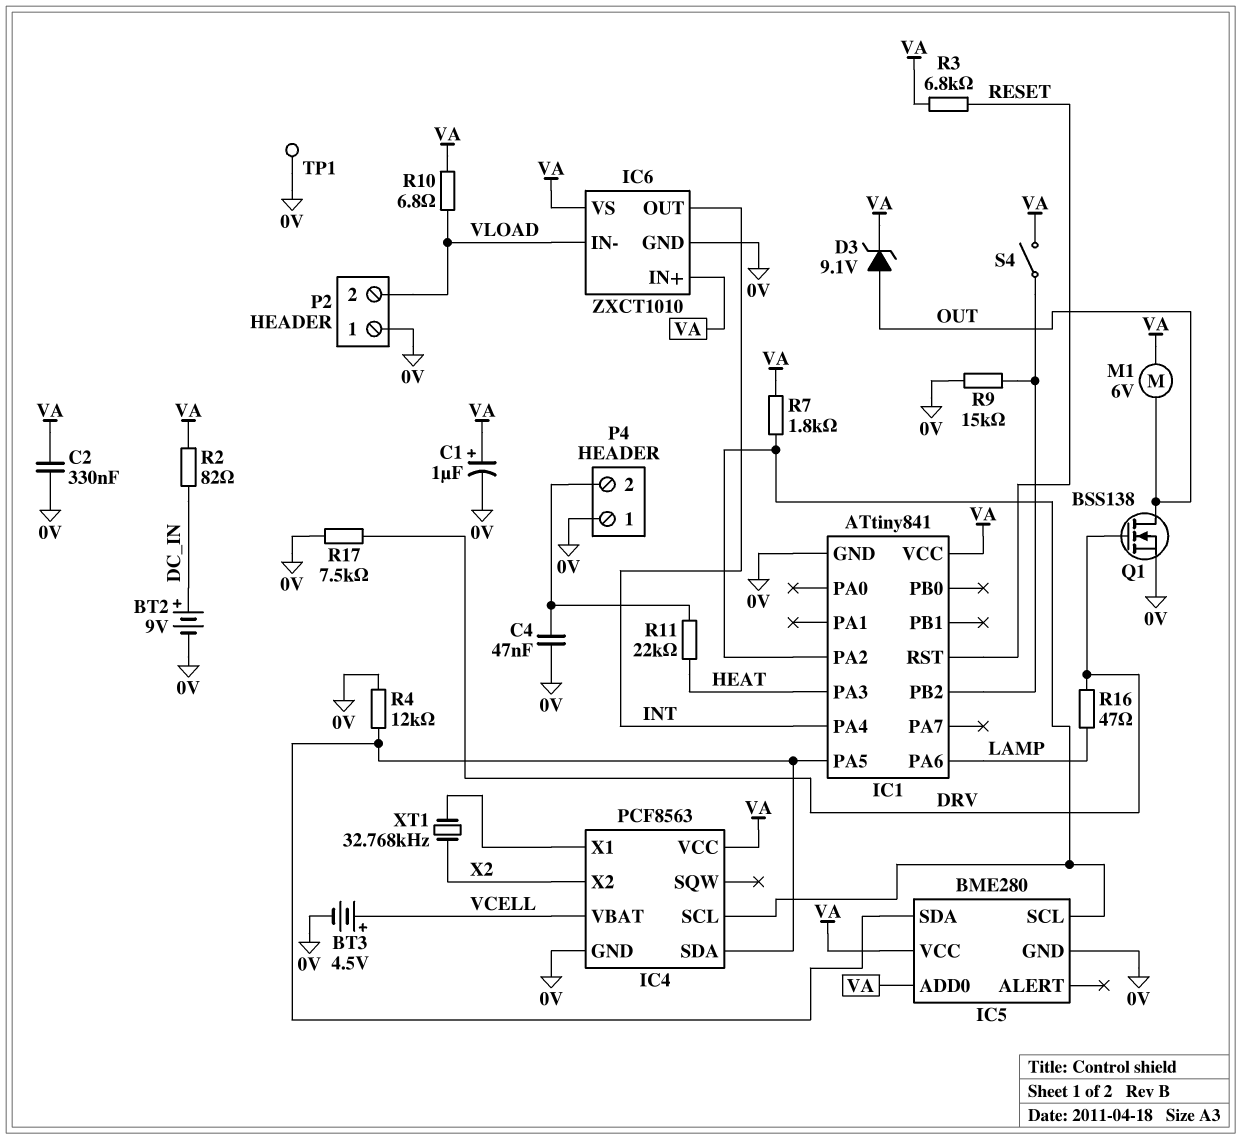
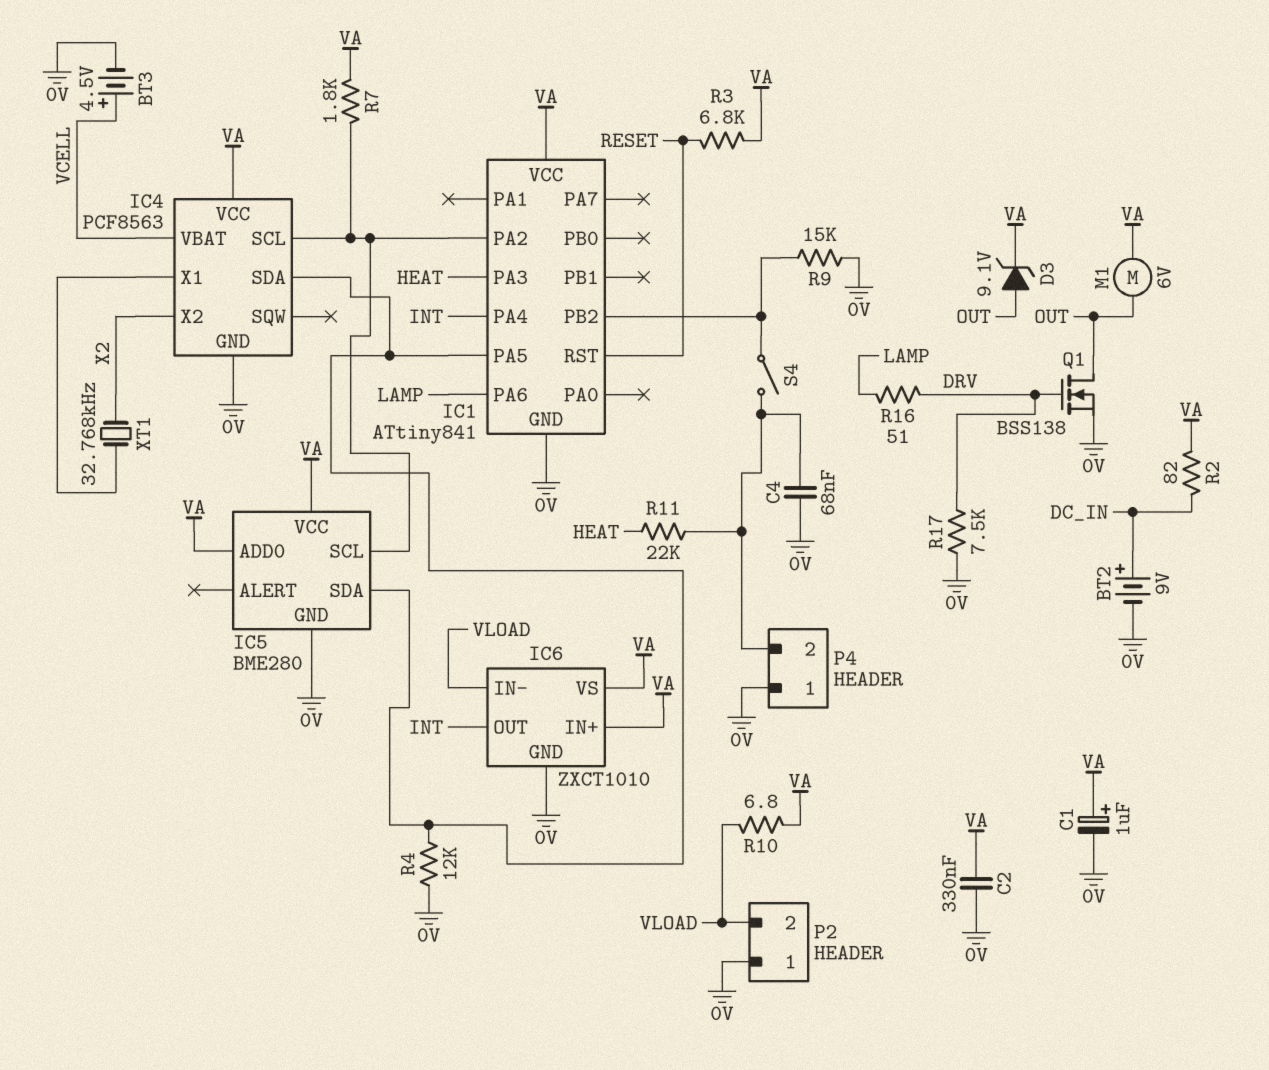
C4: 47nF (0V, P4/2) -> 68nF (0V, P4/2)
R16: 47 (DRV, LAMP) -> 51 (DRV, LAMP)
S4: switch (IC1/PB2, VA) -> switch (IC1/PB2, P4/2)
TP1: test point (0V) -> none

